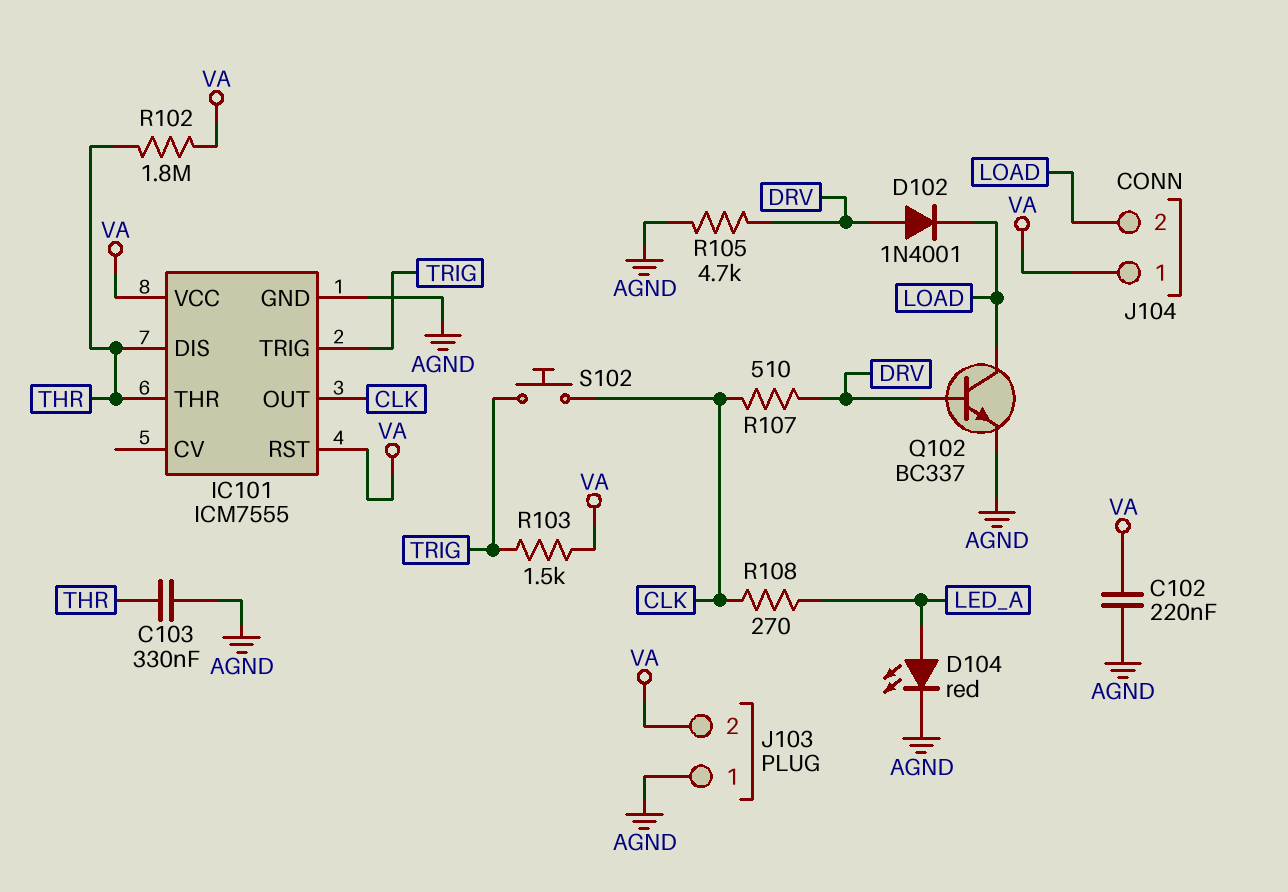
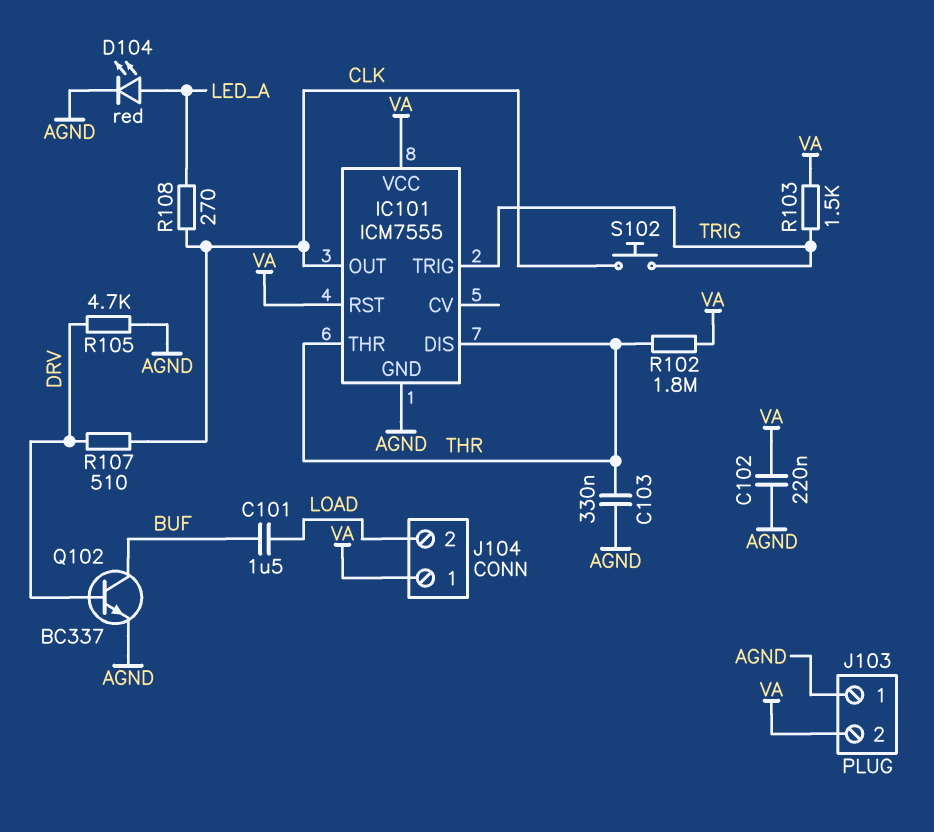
C101: none -> 1.5uF (BUF, LOAD)
D102: diode 1N4001 (A DRV, K LOAD) -> none
Q102: NPN BC337 (B DRV, C LOAD, E AGND) -> NPN BC337 (B DRV, C BUF, E AGND)

